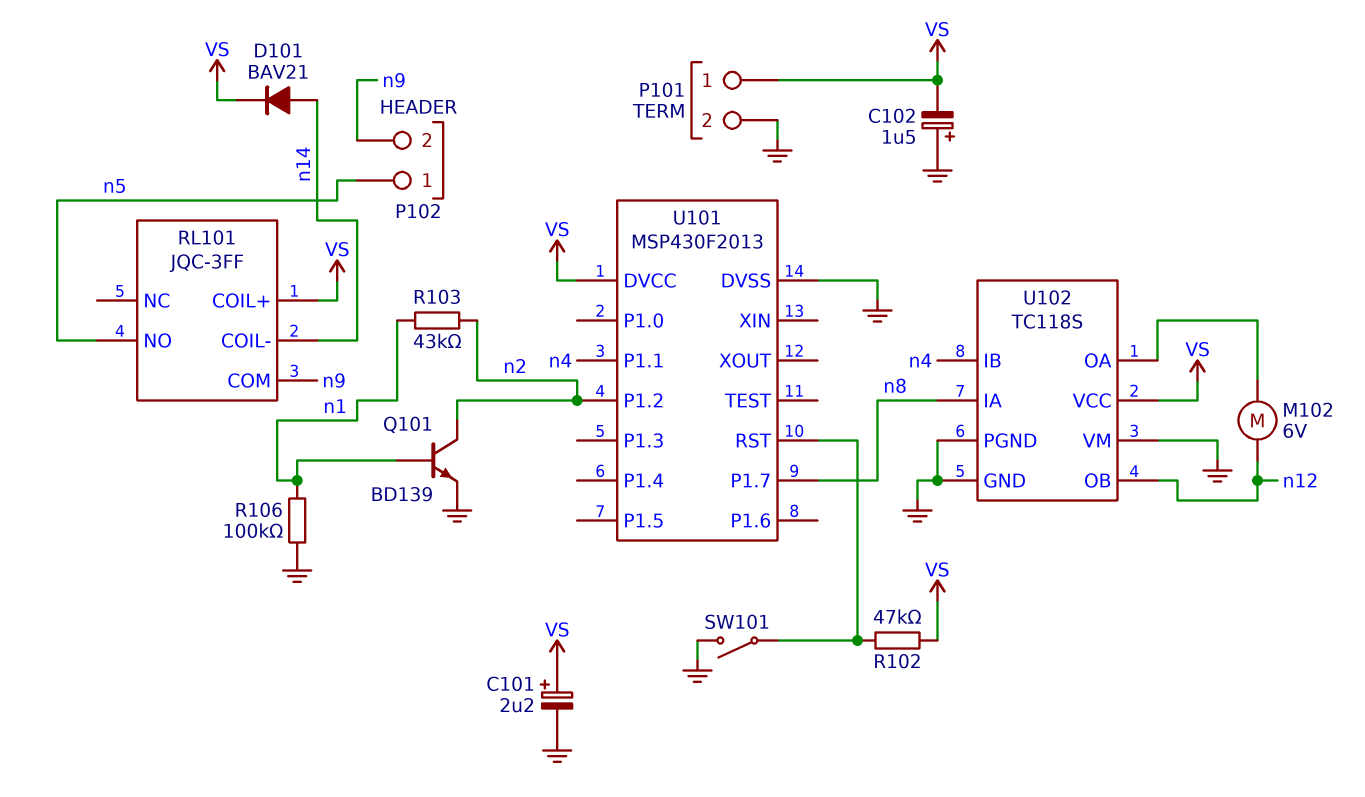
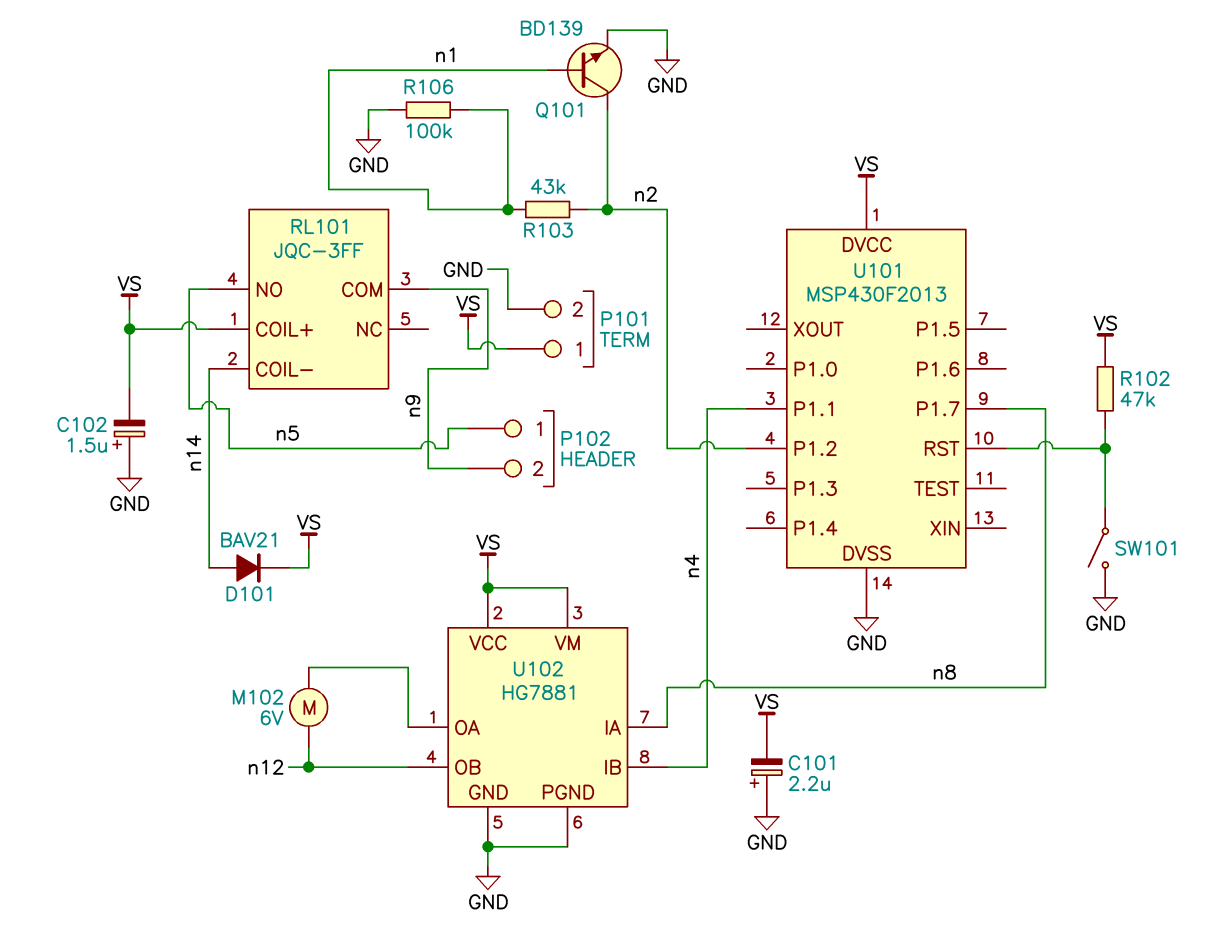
C101: 2.2uF (plus VS, minus GND) -> 2.2uF (plus GND, minus VS)
U102: TC118S -> HG7881
U102 pin VM: GND -> VS

